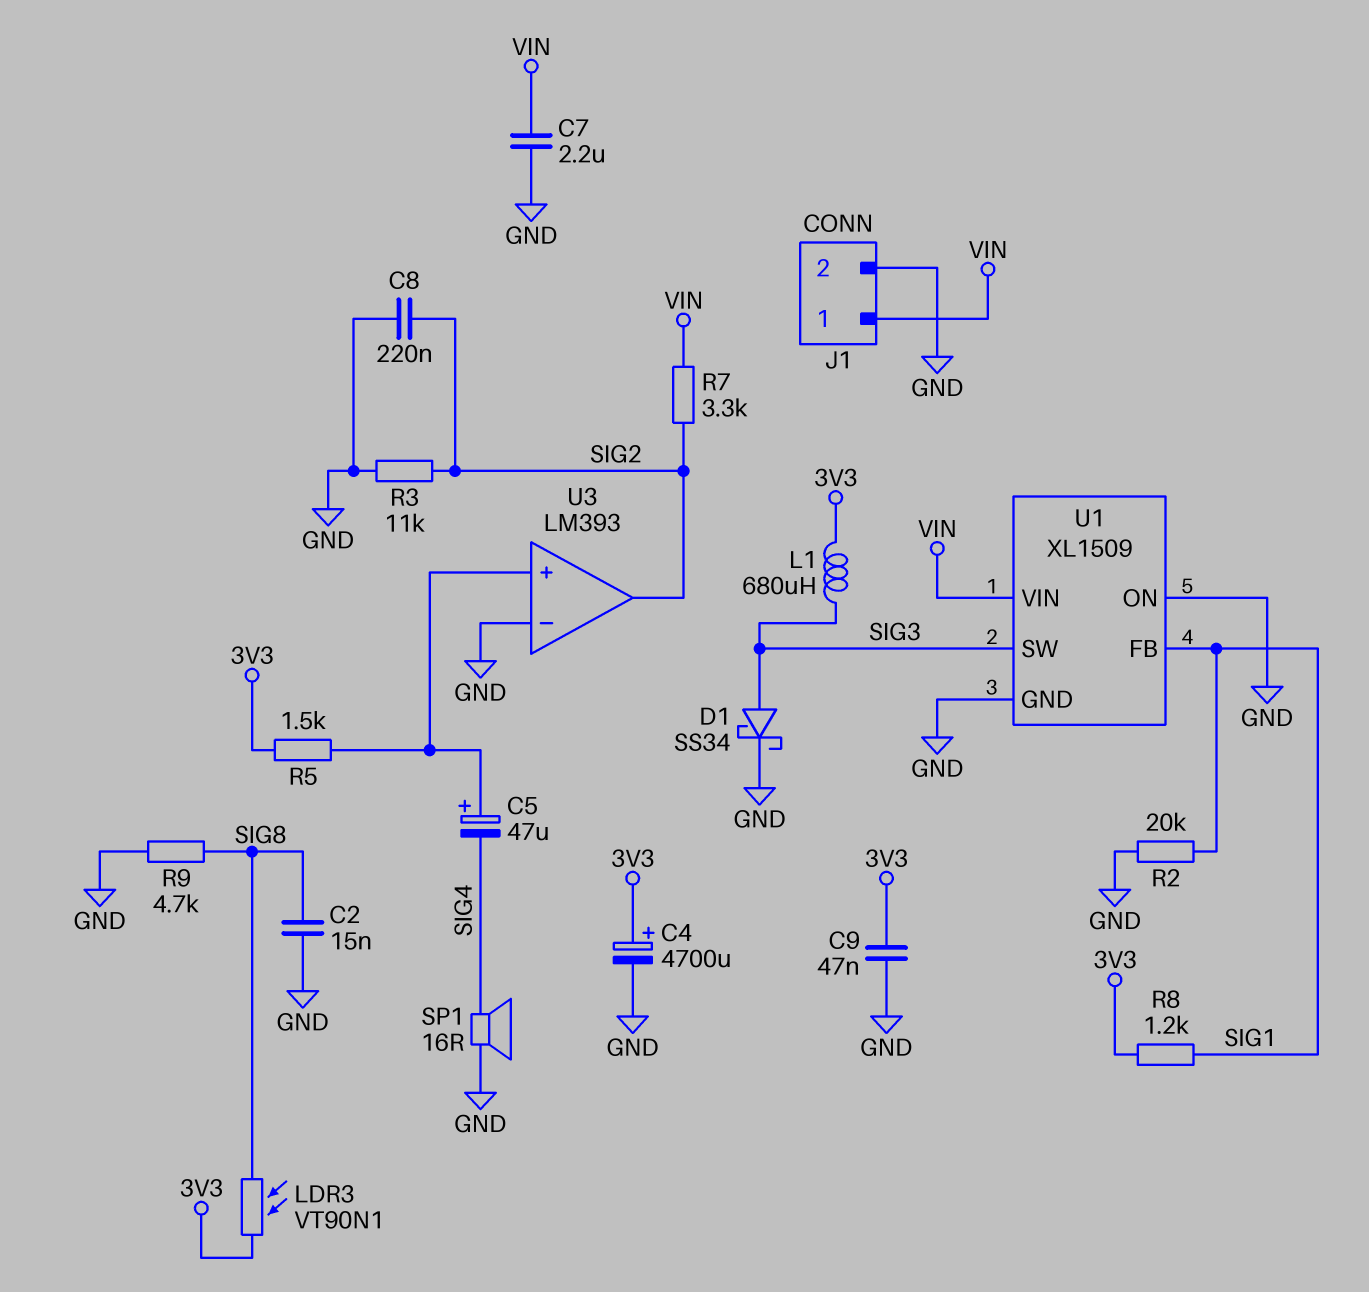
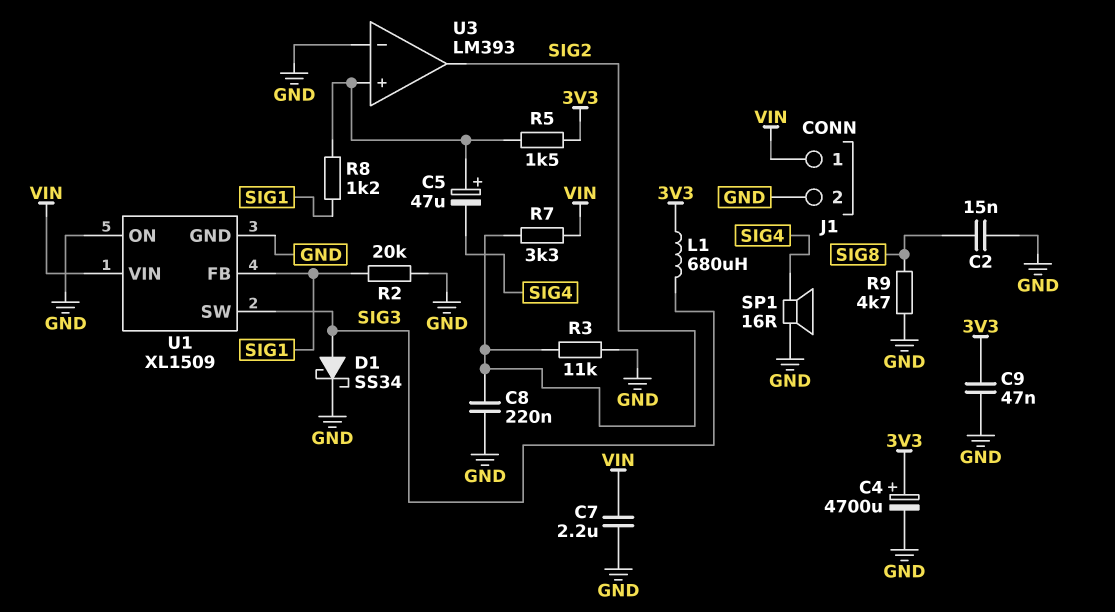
LDR3: VT90N1 (3V3, SIG8) -> none
R8: 1.2k (3V3, SIG1) -> 1.2k (SIG1, U3/in+)

